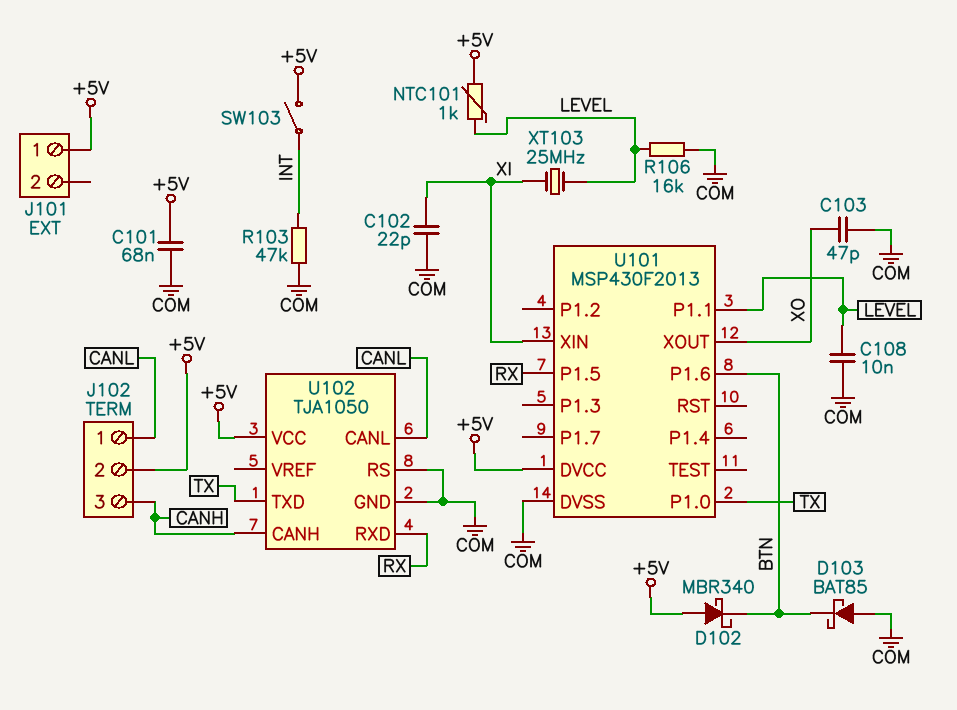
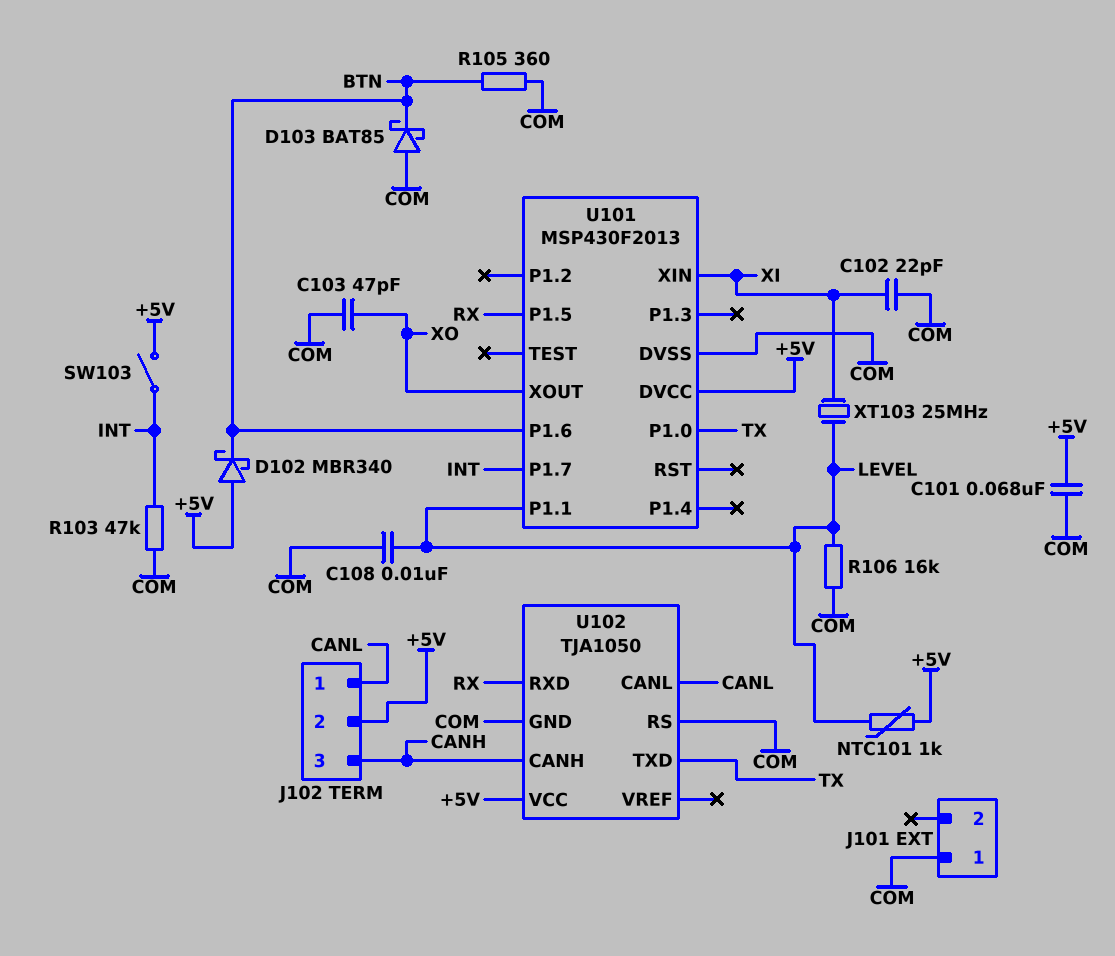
J101 pin 1: +5V -> COM
R105: none -> 360 (BTN, COM)
U101 pin P1.7: none -> INT

